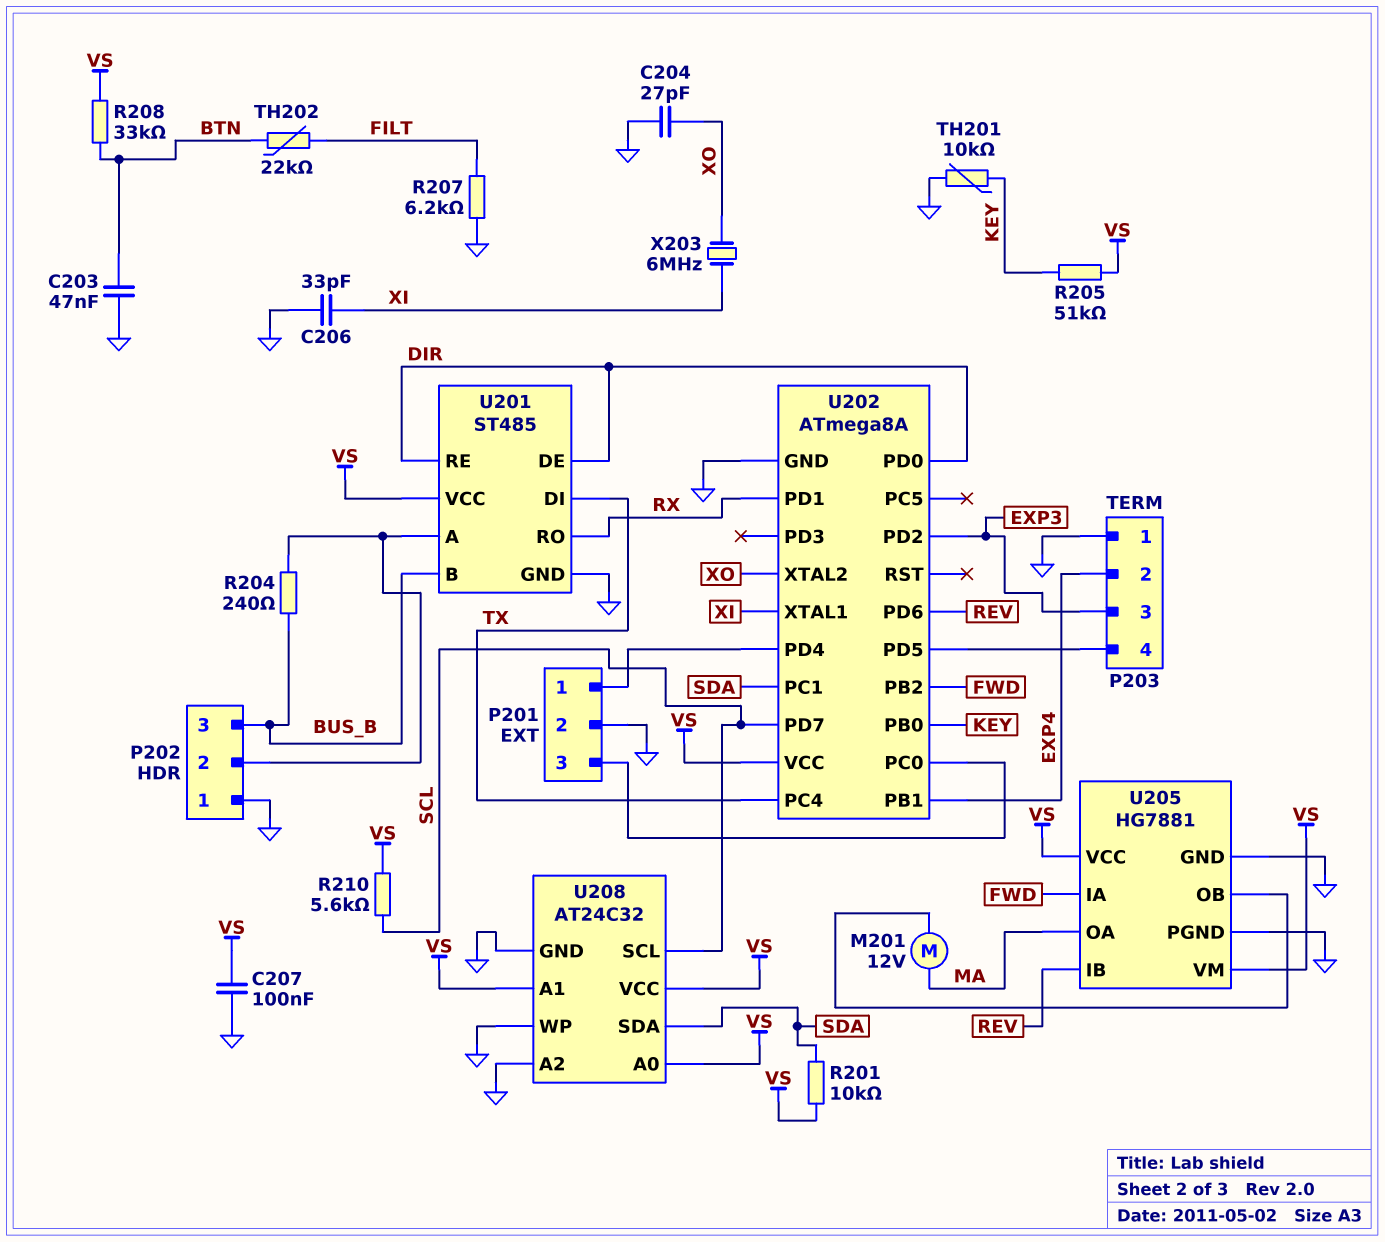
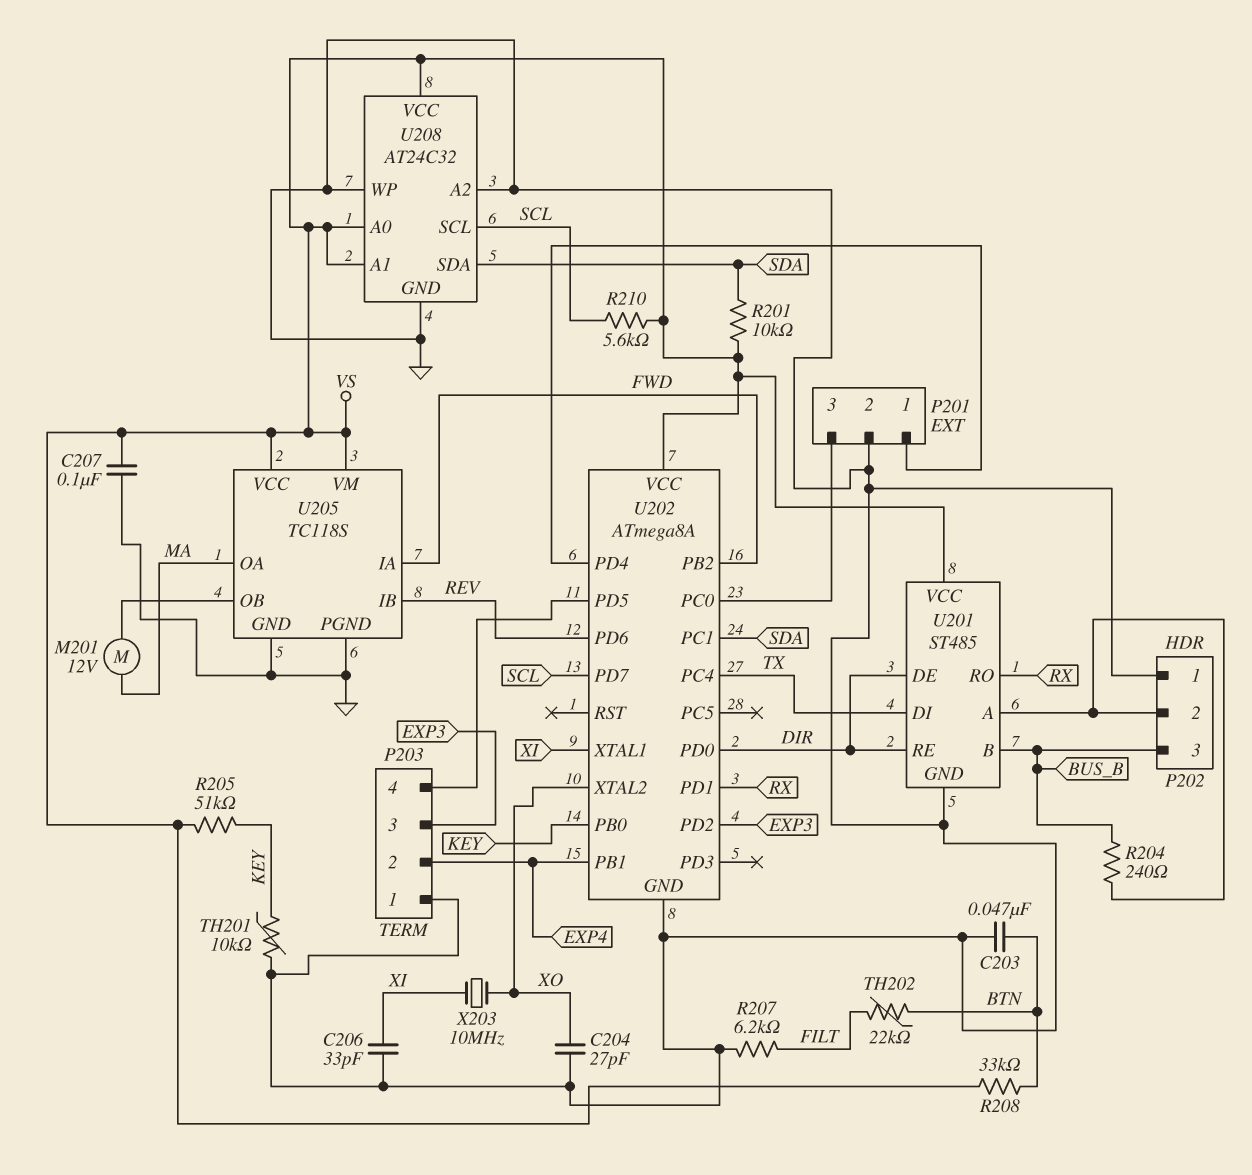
U205: HG7881 -> TC118S
X203: 6MHz (XI, XO) -> 10MHz (XI, XO)

